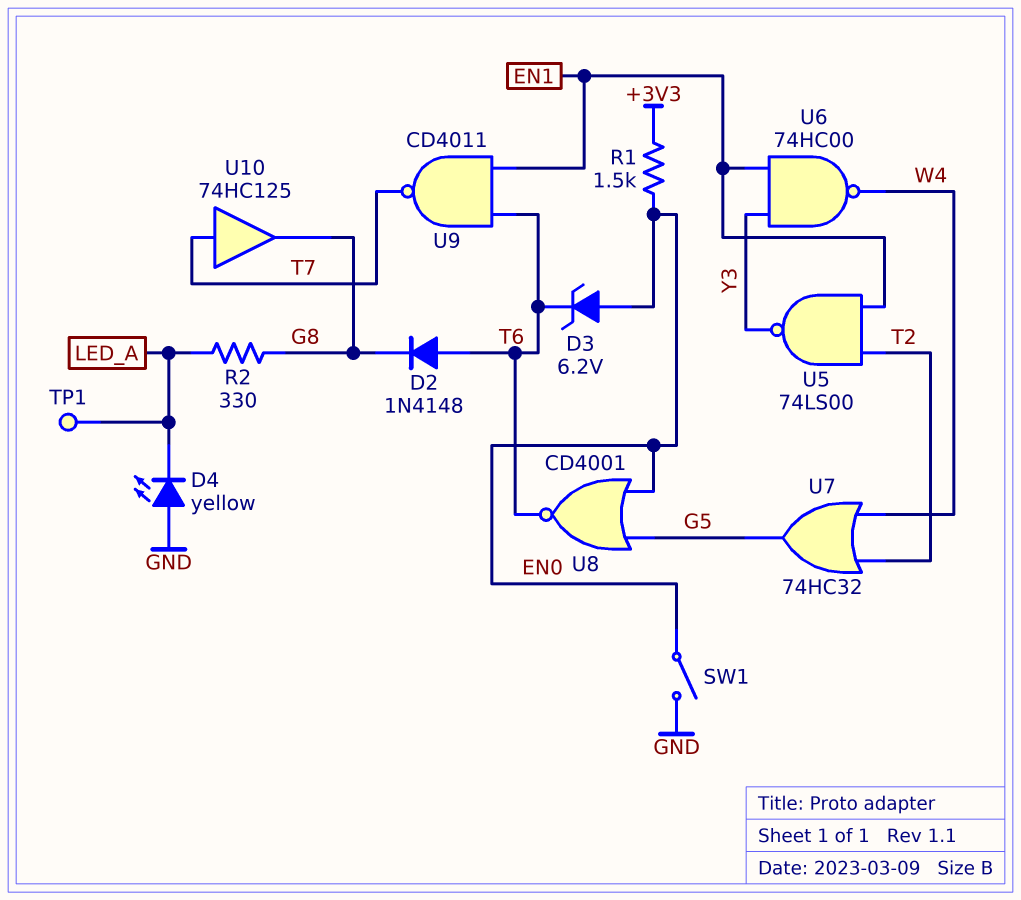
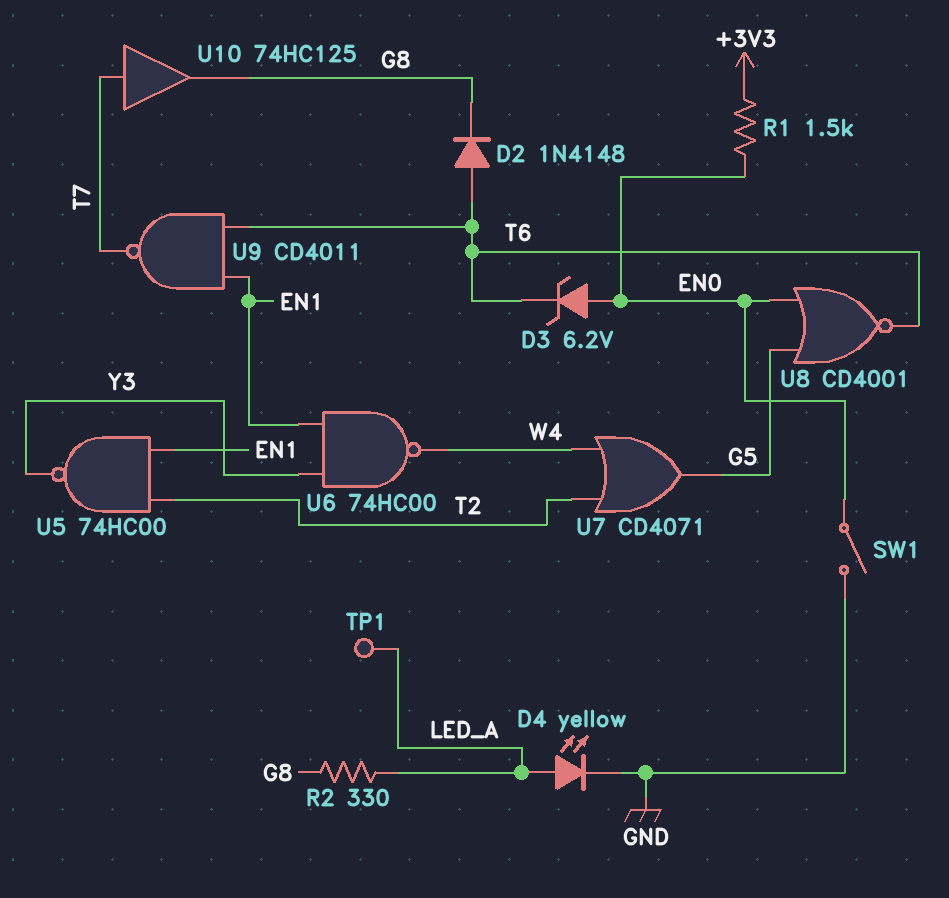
D4: LED yellow (A GND, K LED_A) -> LED yellow (A LED_A, K GND)
U5: NAND 74LS00 (in EN1, in T2, out Y3) -> NAND 74HC00 (in EN1, in T2, out Y3)
U7: OR 74HC32 (in T2, in W4, out G5) -> OR CD4071 (in T2, in W4, out G5)

